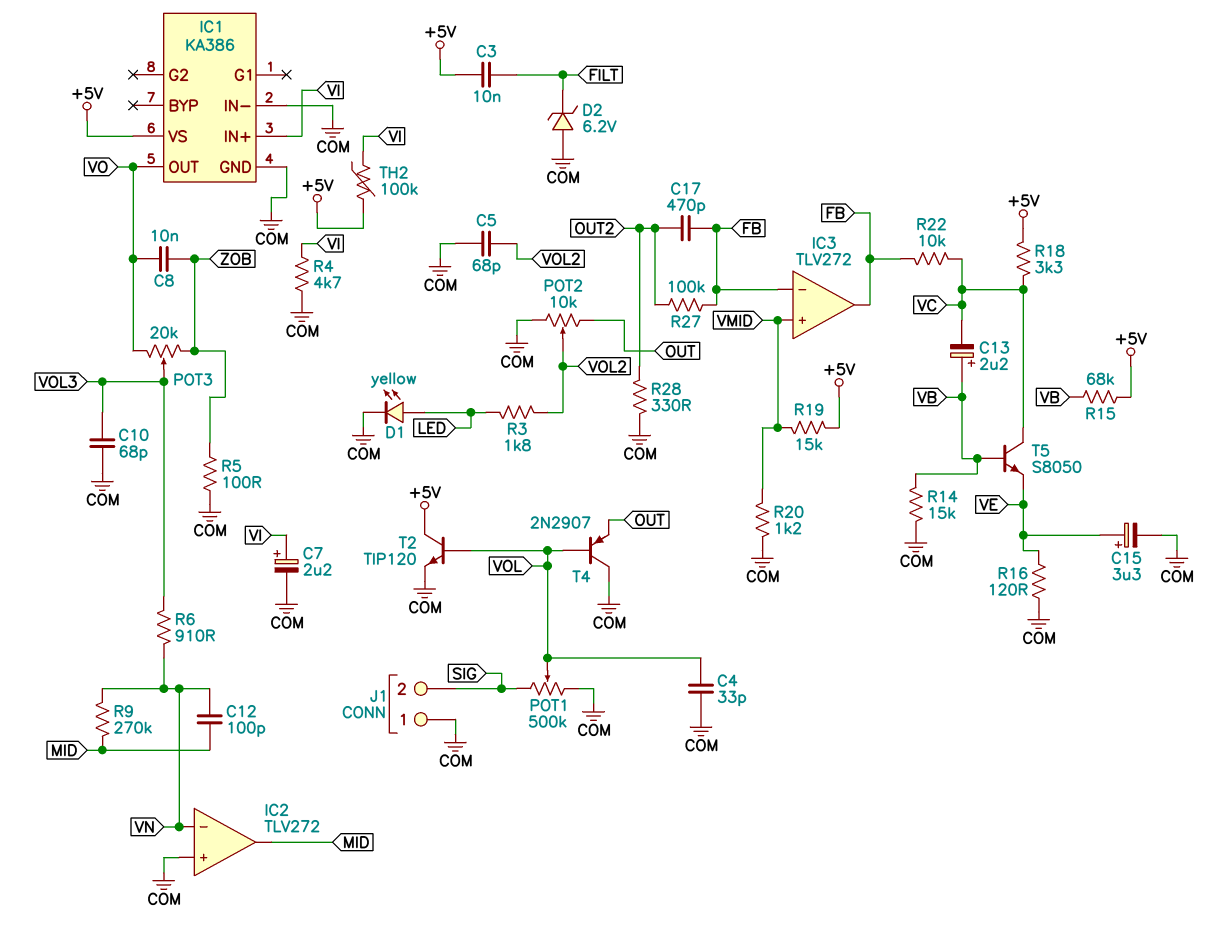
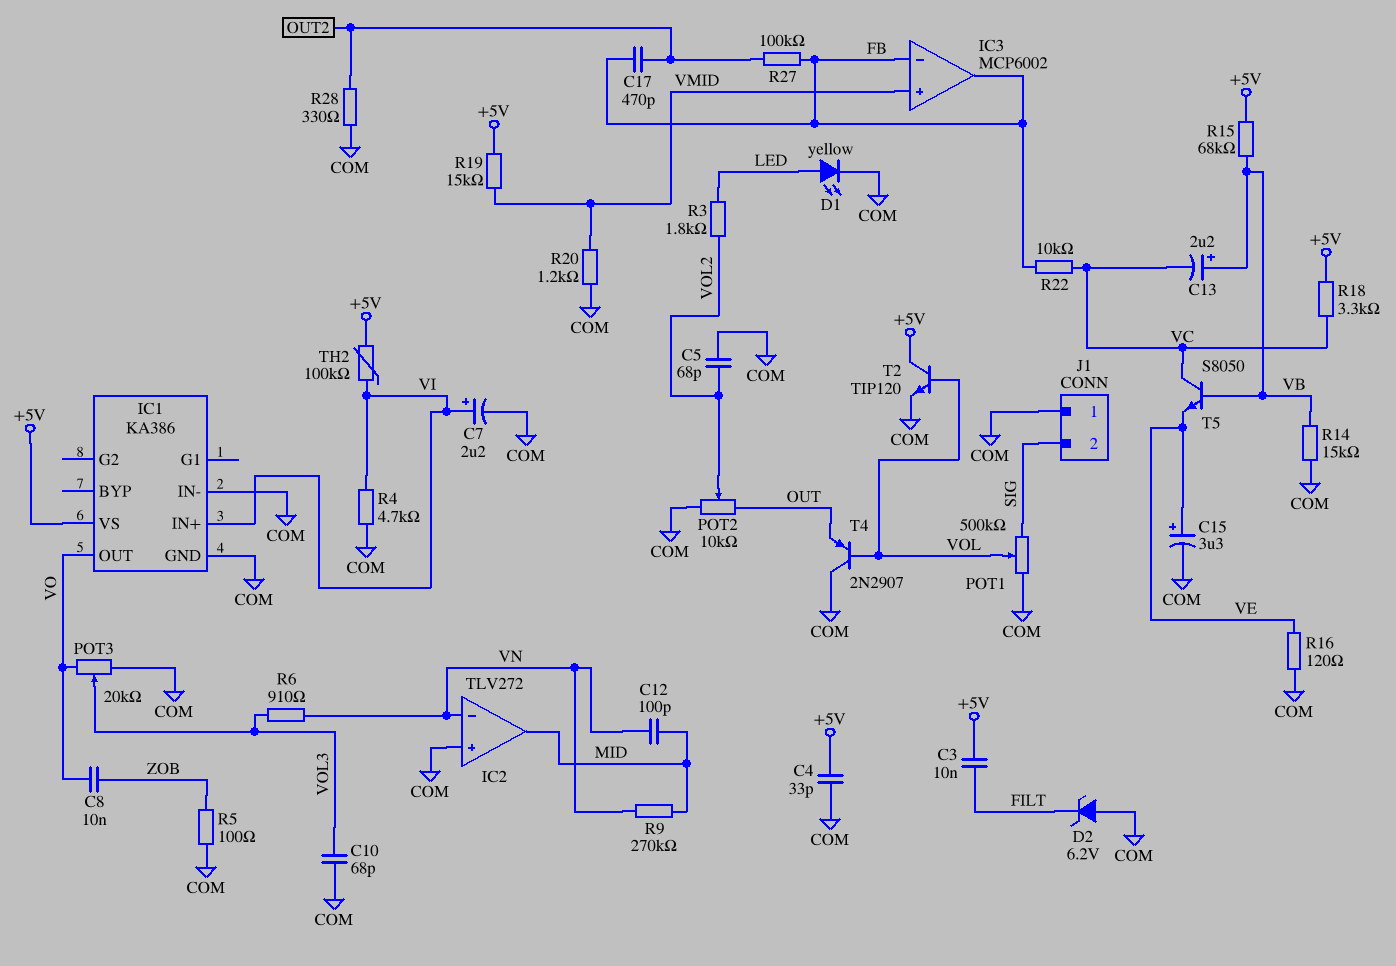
C4: 33pF (COM, VOL) -> 33pF (+5V, COM)
IC3: TLV272 -> MCP6002
POT3: 20k (VO, ZOB, wiper VOL3) -> 20k (COM, VO, wiper VOL3)

